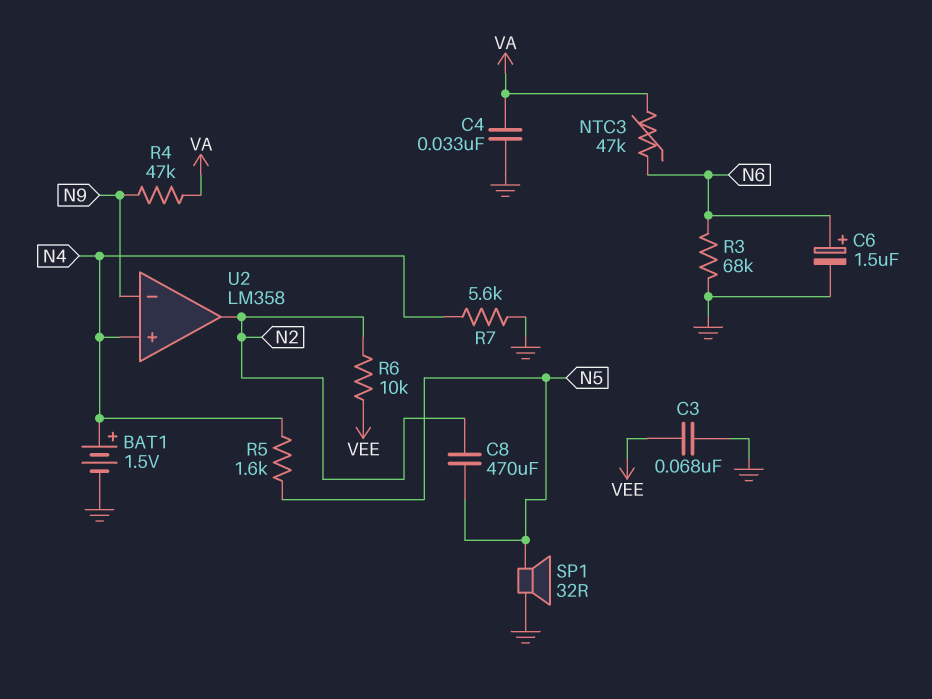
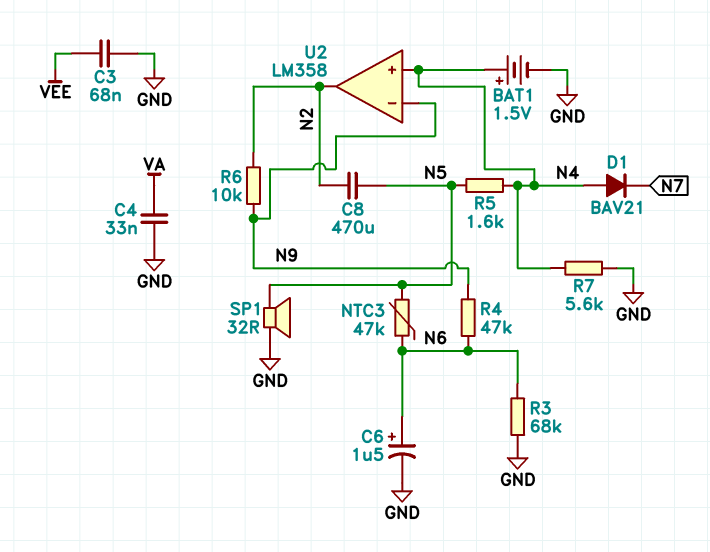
D1: none -> diode BAV21 (A N4, K N7)
NTC3: 47k (N6, VA) -> 47k (N5, N6)
R4: 47k (N9, VA) -> 47k (N6, N9)
R6: 10k (N2, VEE) -> 10k (N2, N9)

